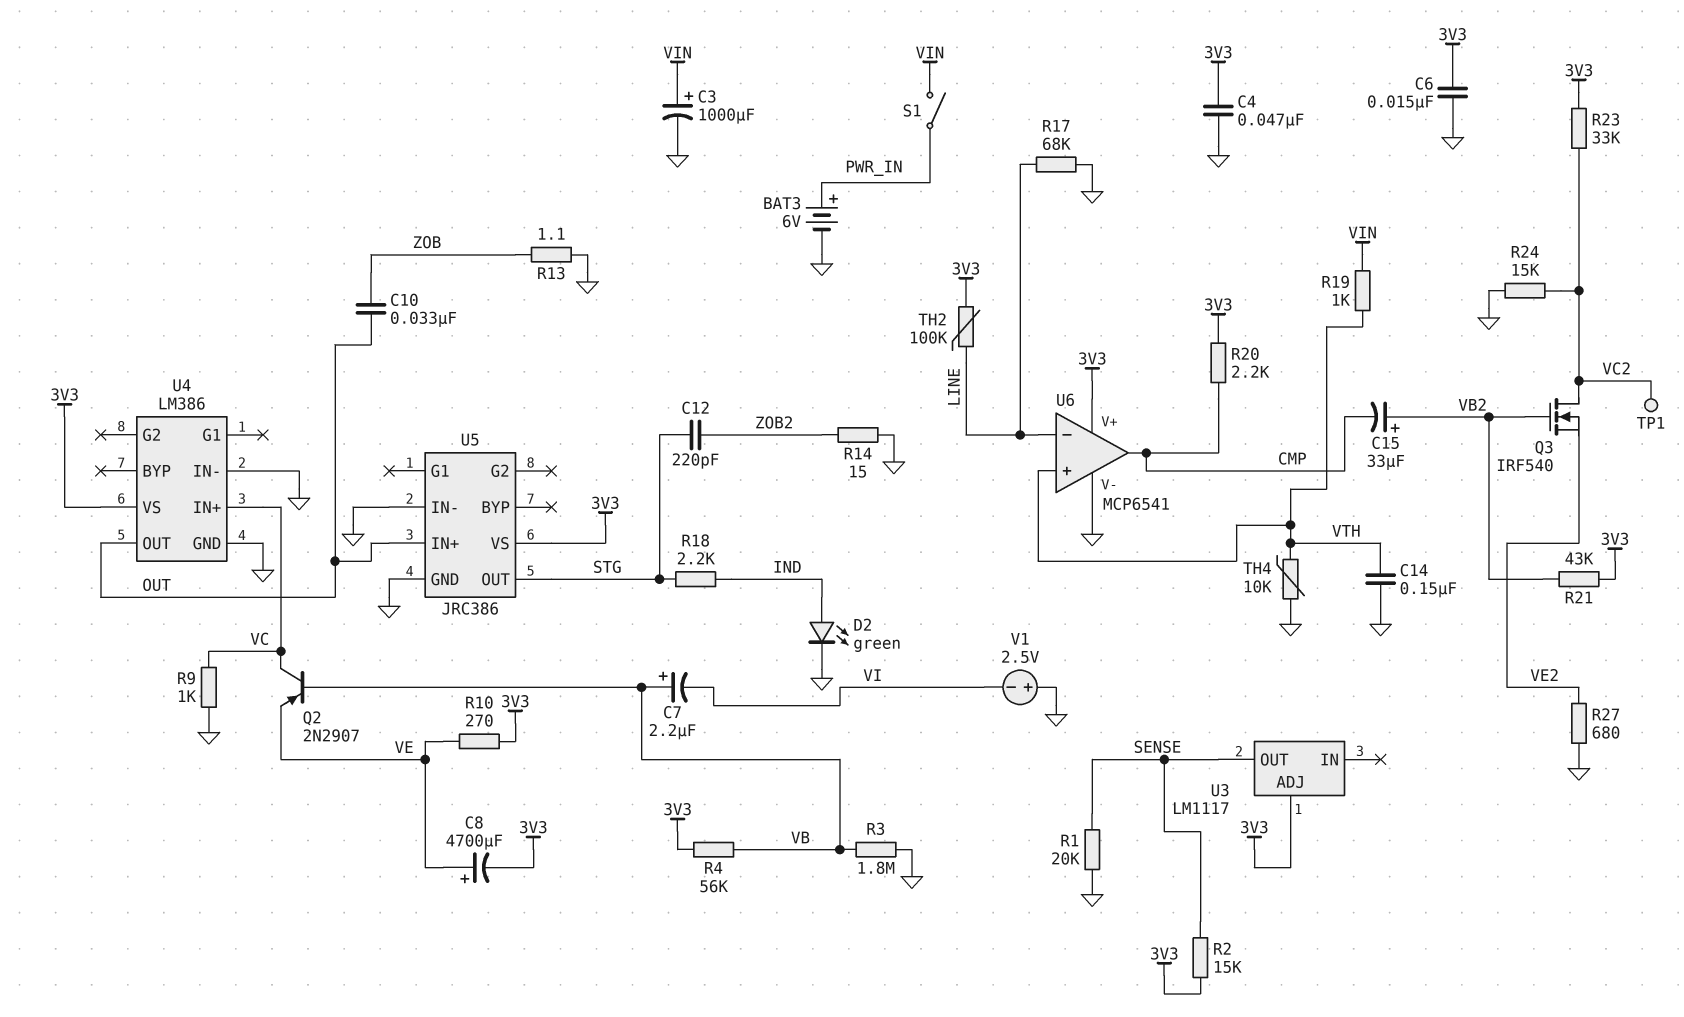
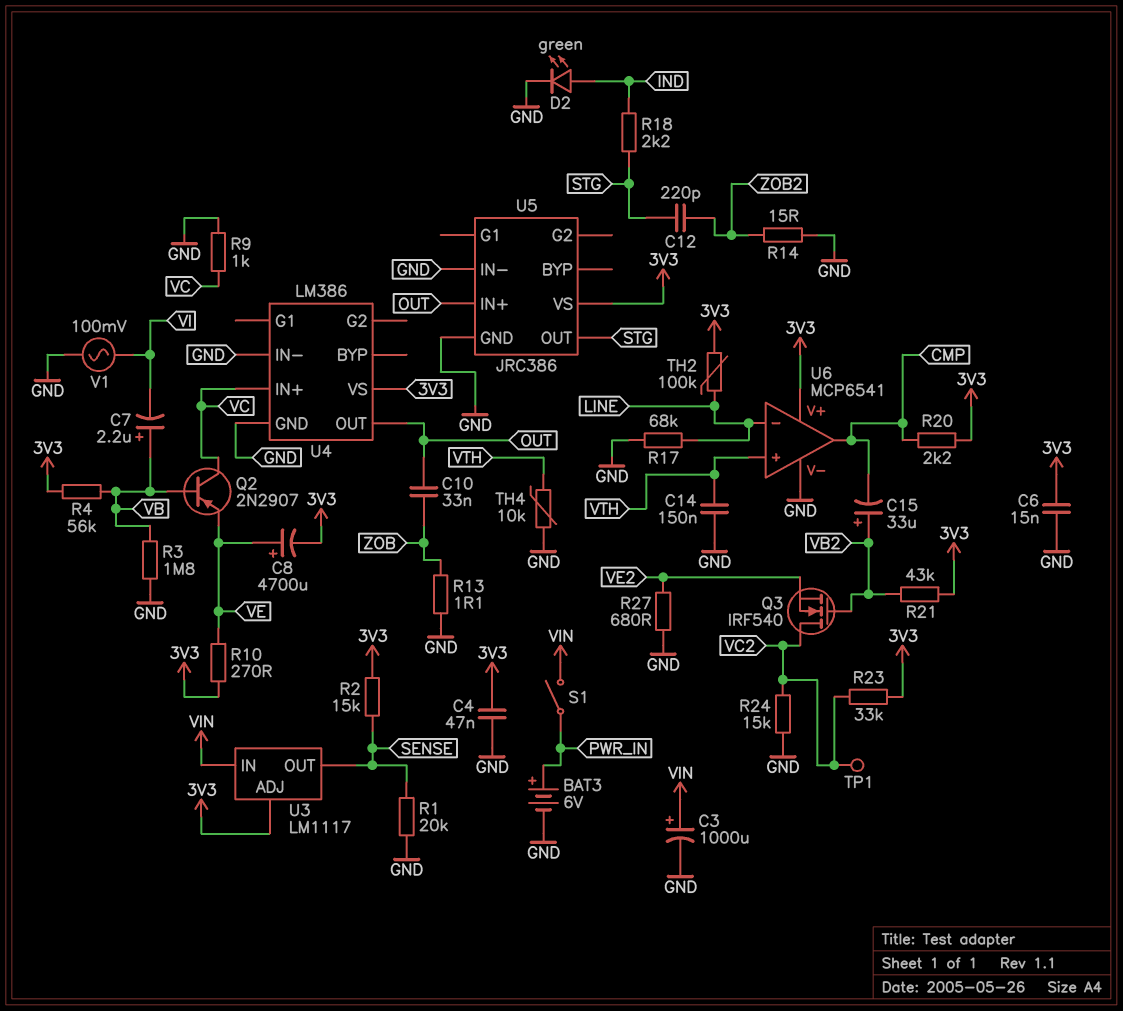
R19: 1k (VIN, VTH) -> none
U3 pin IN: none -> VIN
V1: 2.5V (plus GND, minus VI) -> AC 100mV (GND, VI)

